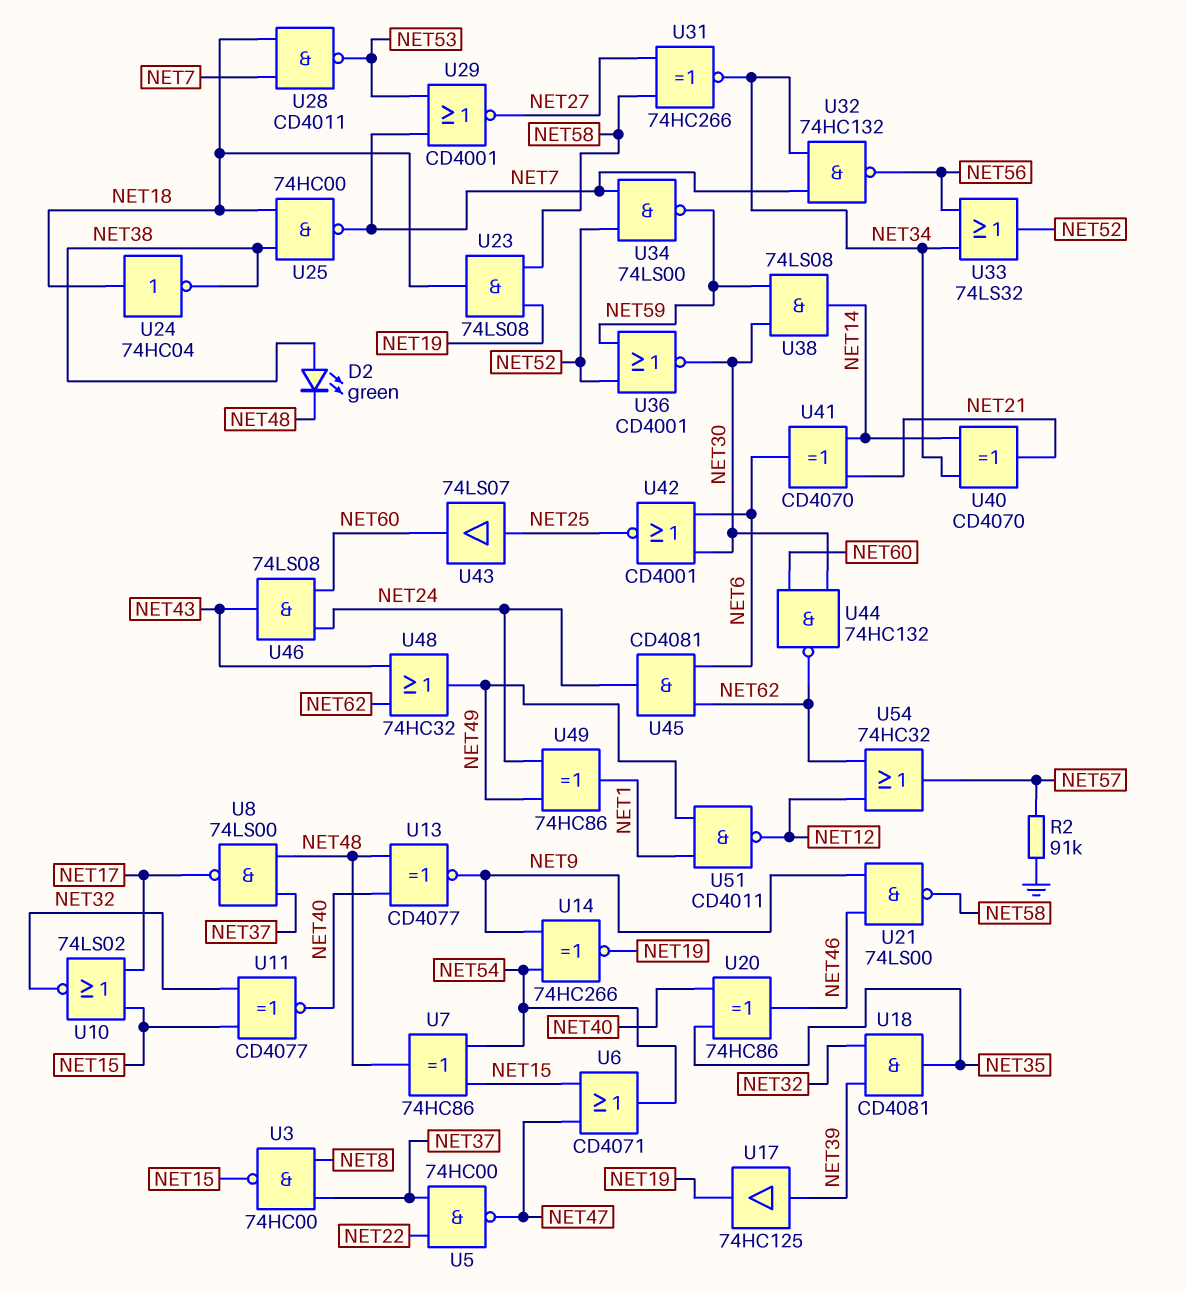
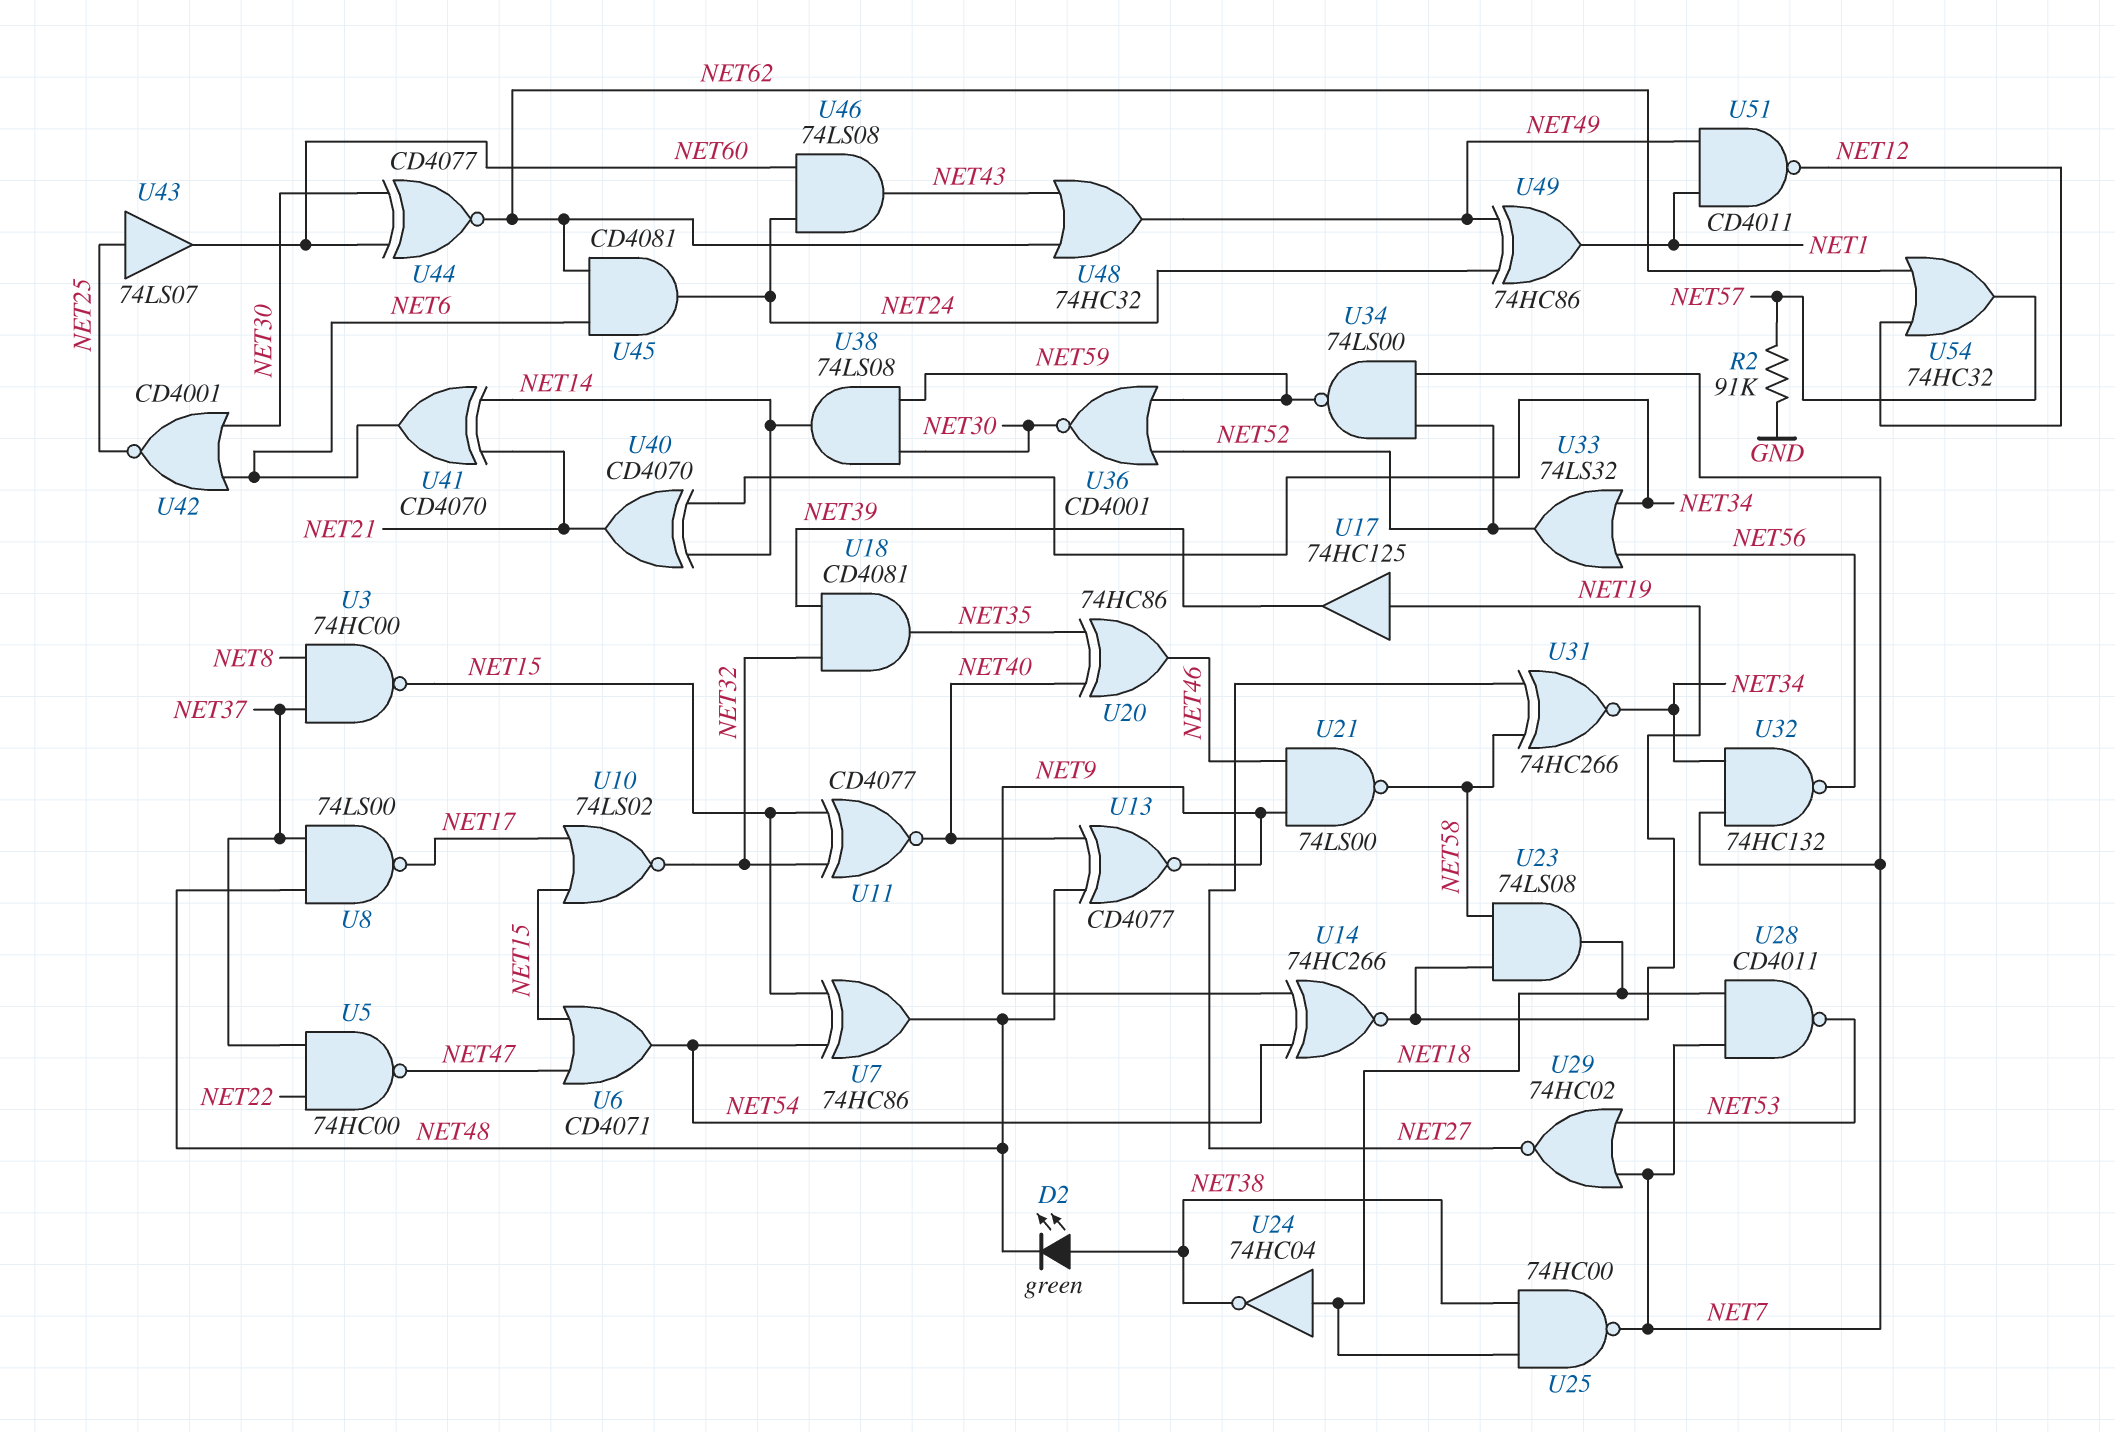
U17: buffer 74HC125 (in NET39, out NET19) -> buffer 74HC125 (in NET19, out NET39)
U29: NOR CD4001 (in NET7, in NET53, out NET27) -> NOR 74HC02 (in NET7, in NET53, out NET27)
U44: NAND 74HC132 (in NET30, in NET60, out NET62) -> XNOR CD4077 (in NET30, in NET60, out NET62)

